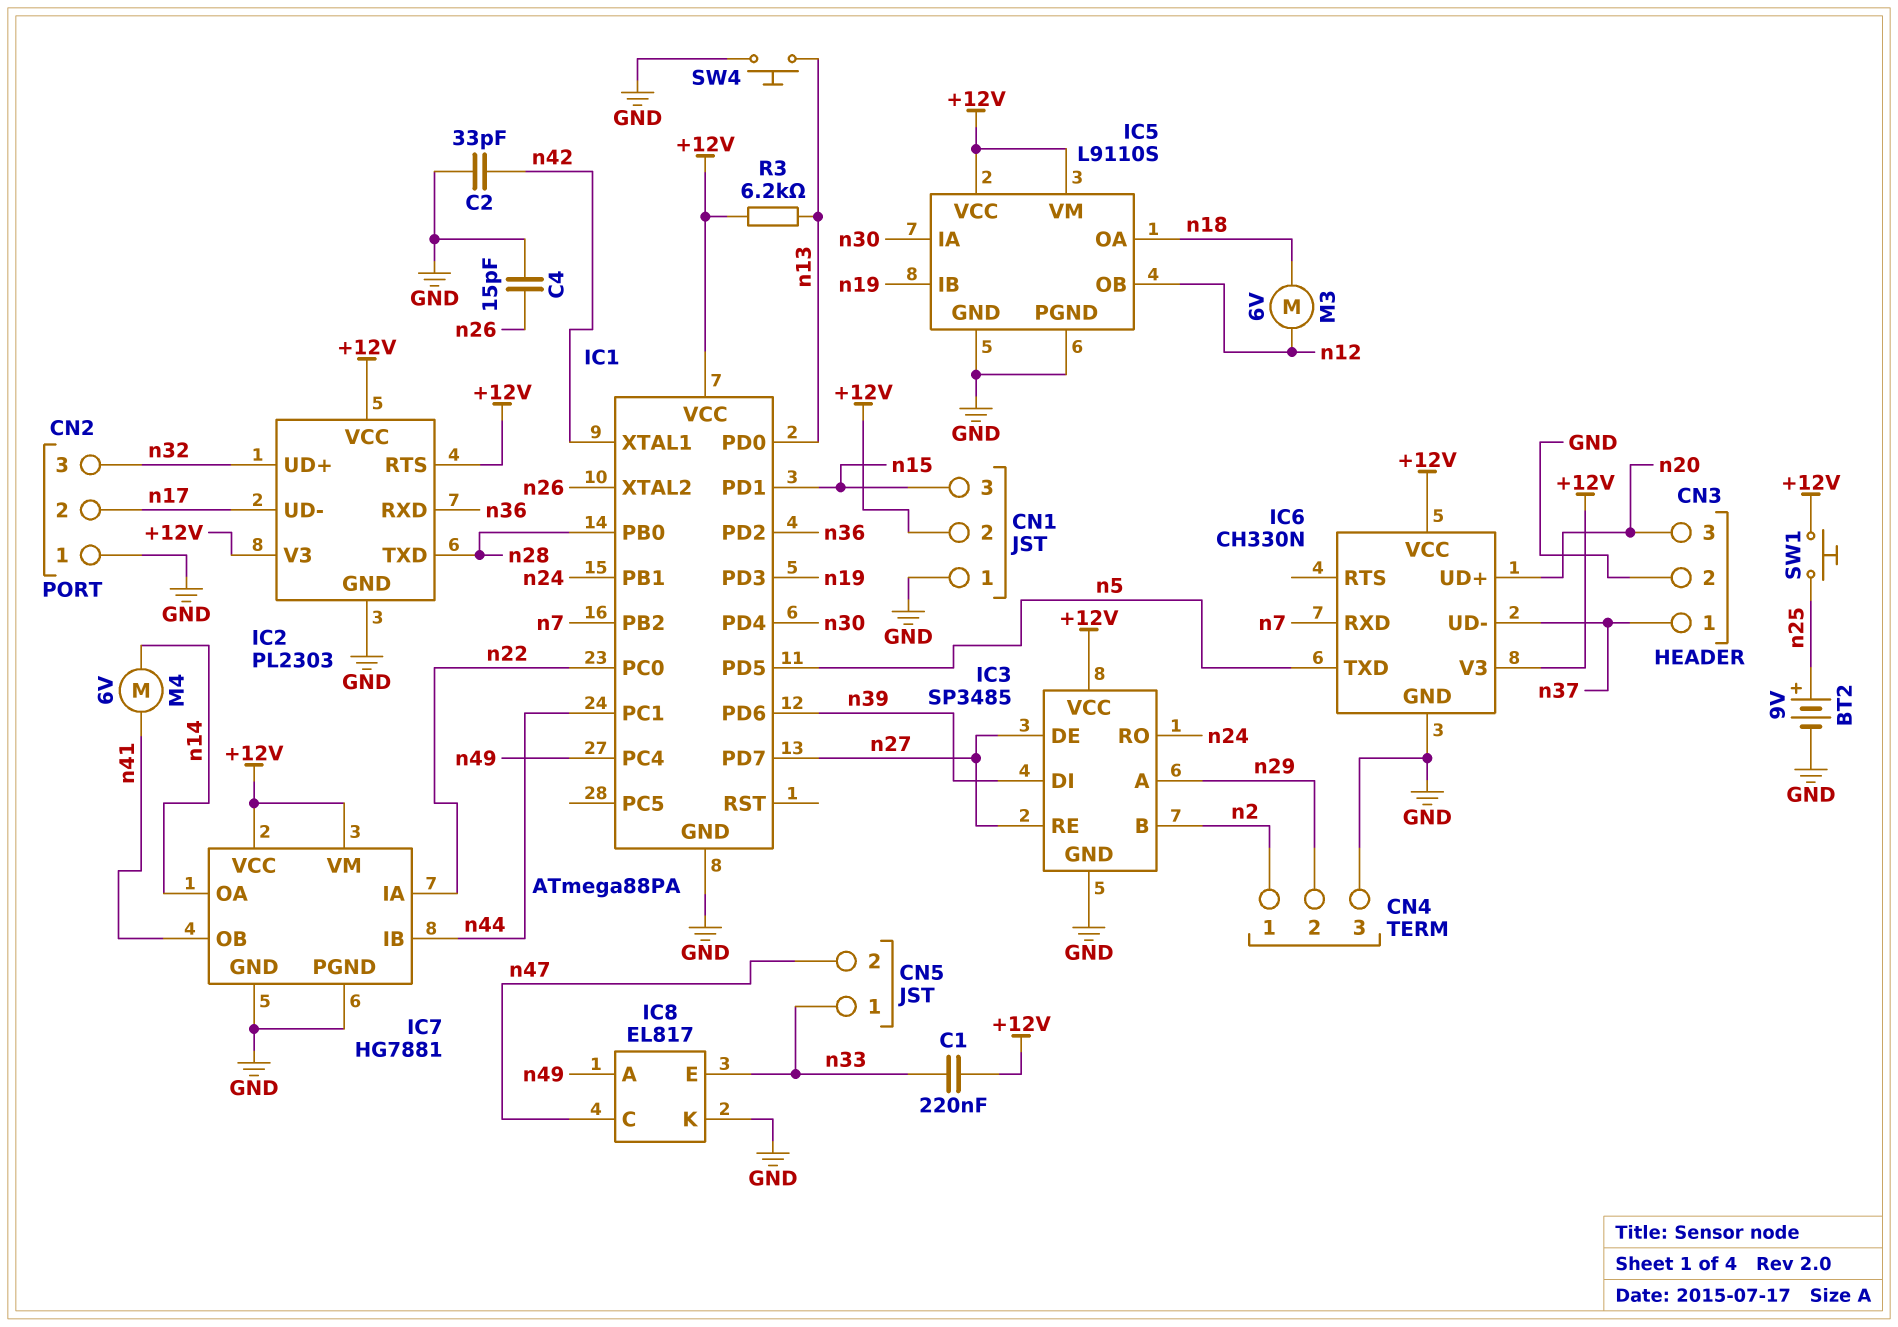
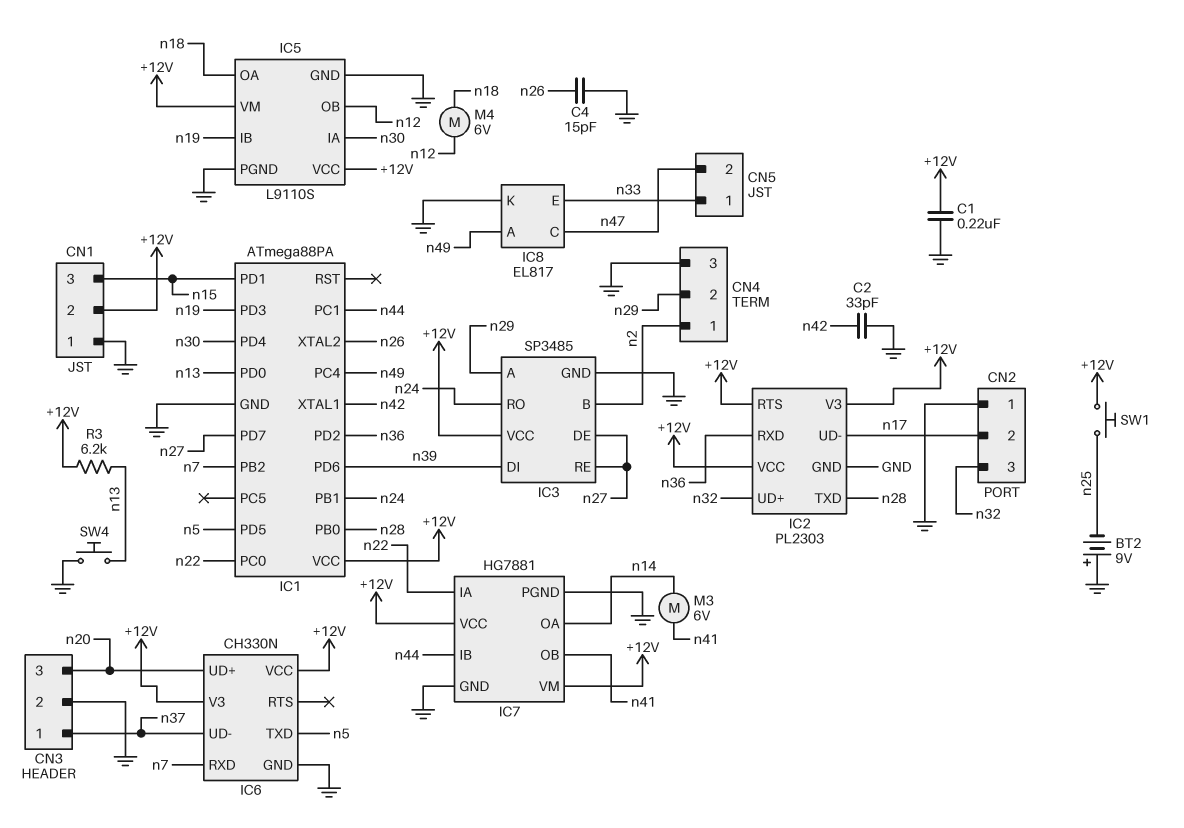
BT2: 9V (plus n25, minus GND) -> 9V (plus GND, minus n25)
C1: 220nF (+12V, n33) -> 220nF (+12V, GND)
M3: motor 6V (n12, n18) -> motor 6V (n14, n41)
M4: motor 6V (n14, n41) -> motor 6V (n12, n18)

